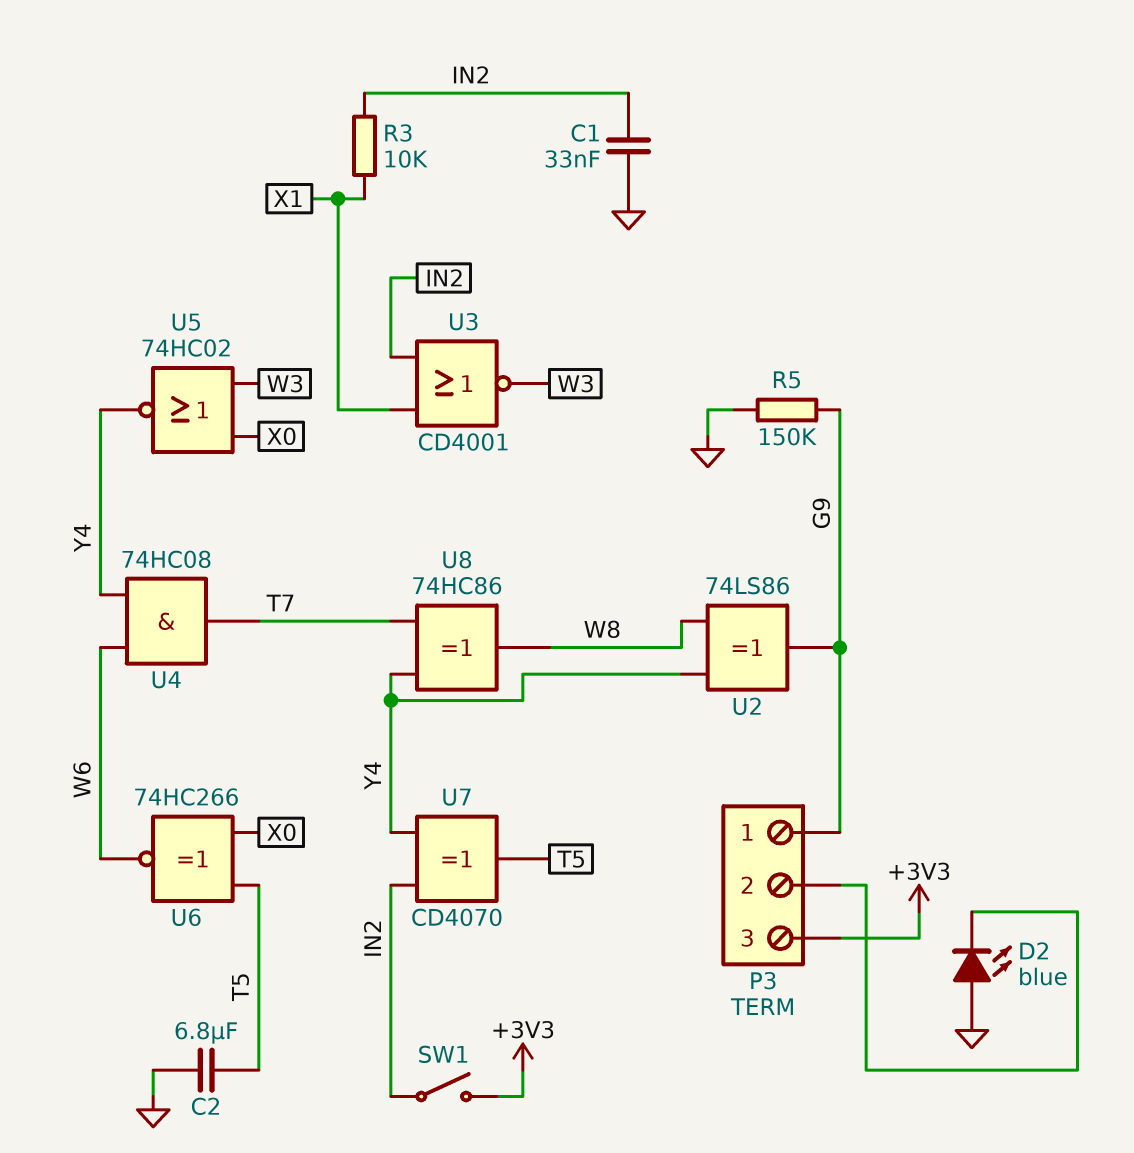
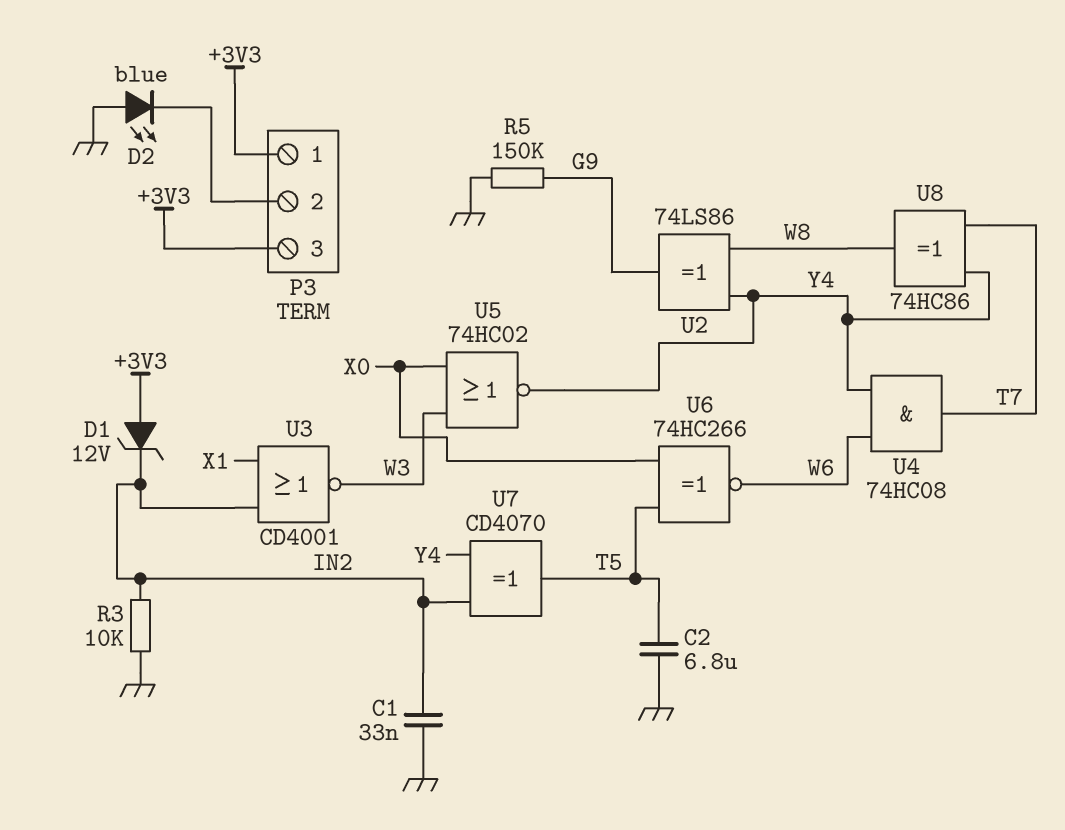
D1: none -> zener 12V (A +3V3, K IN2)
P3 pin 1: G9 -> +3V3
R3: 10k (IN2, X1) -> 10k (GND, IN2)
SW1: switch (+3V3, IN2) -> none

